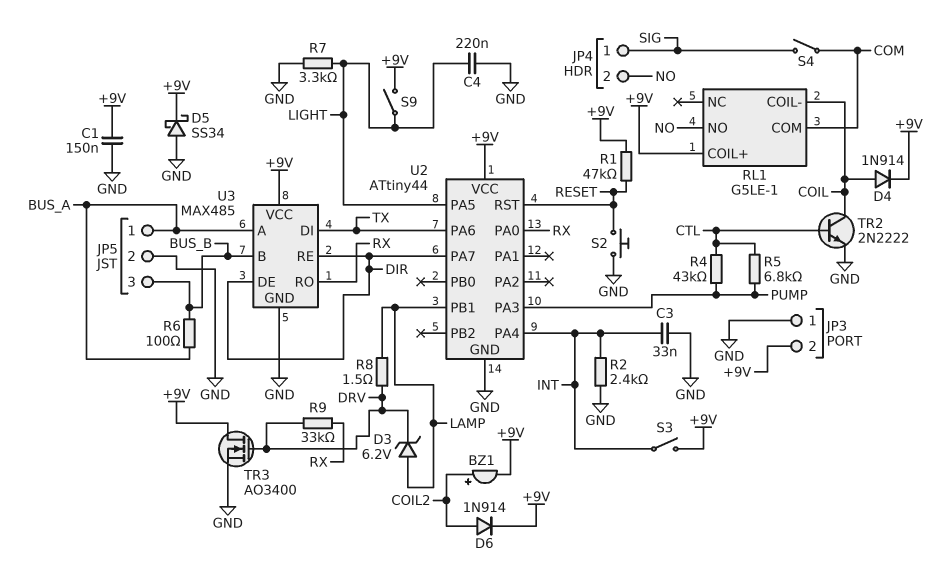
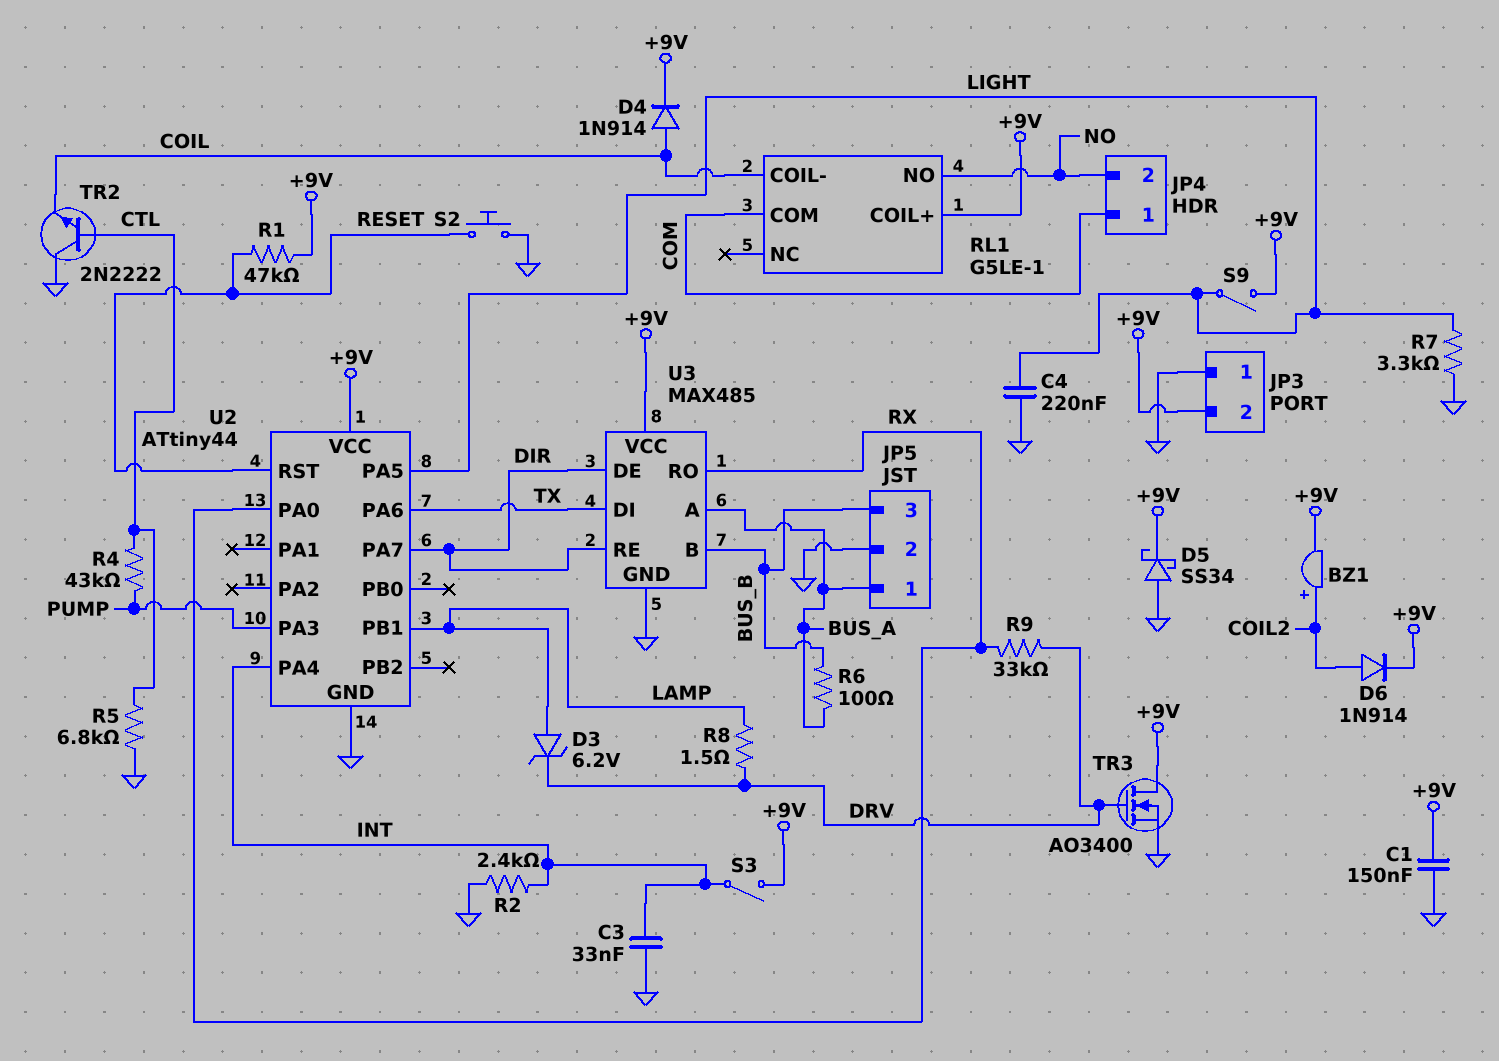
JP4 pin 1: SIG -> COM
R5: 6.8k (CTL, PUMP) -> 6.8k (CTL, GND)
S4: switch (COM, SIG) -> none
TR2: NPN 2N2222 (B CTL, C COIL, E GND) -> NPN 2N2222 (B CTL, C GND, E COIL)

